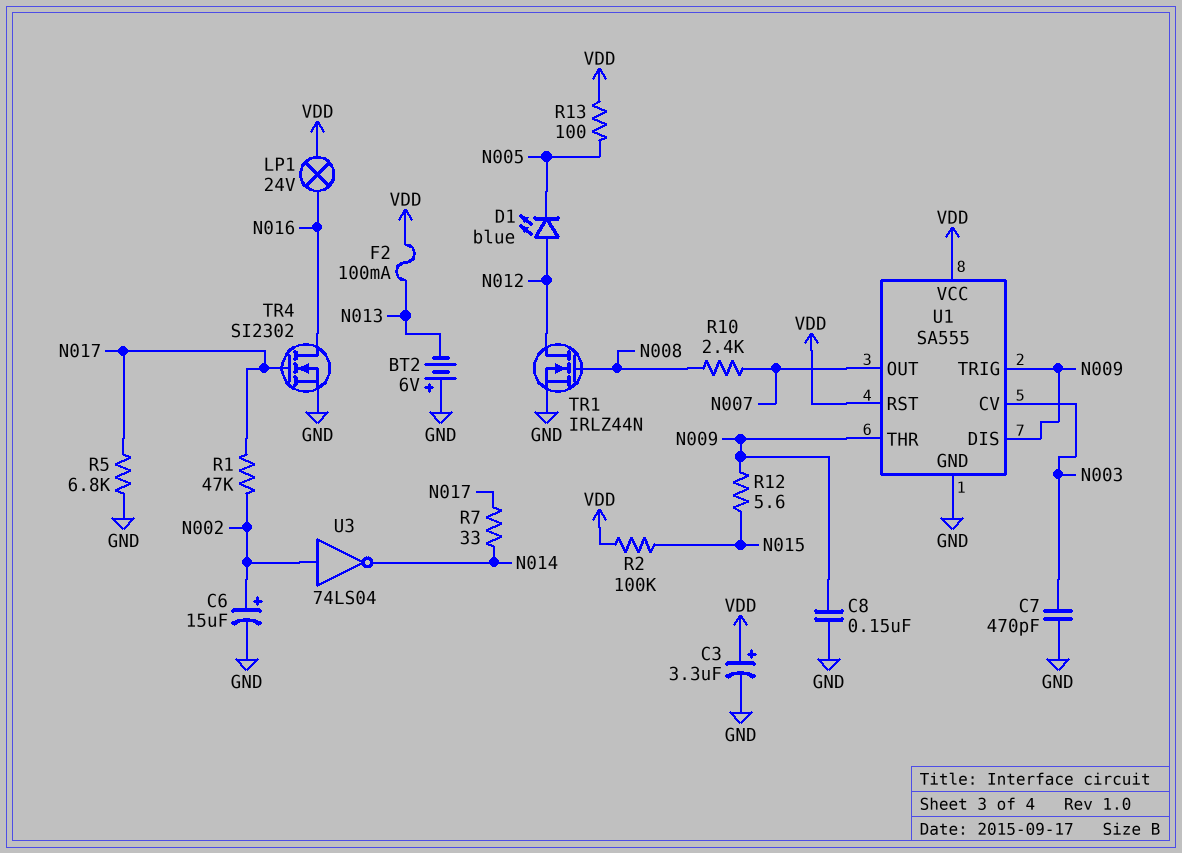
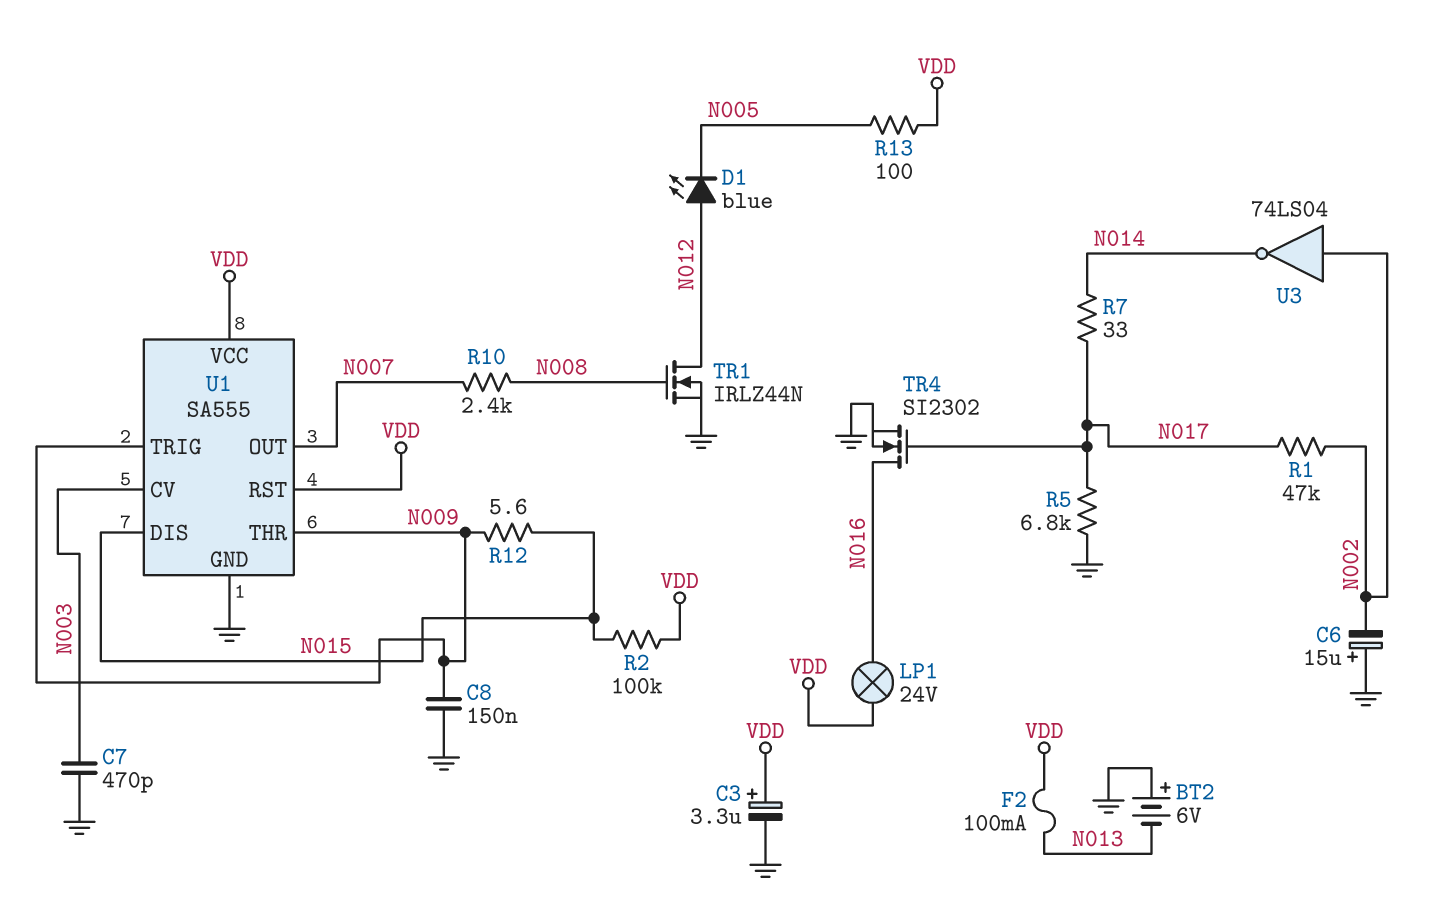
C6: 15uF (plus N002, minus GND) -> 15uF (plus GND, minus N002)
U1 pin DIS: N009 -> N015

